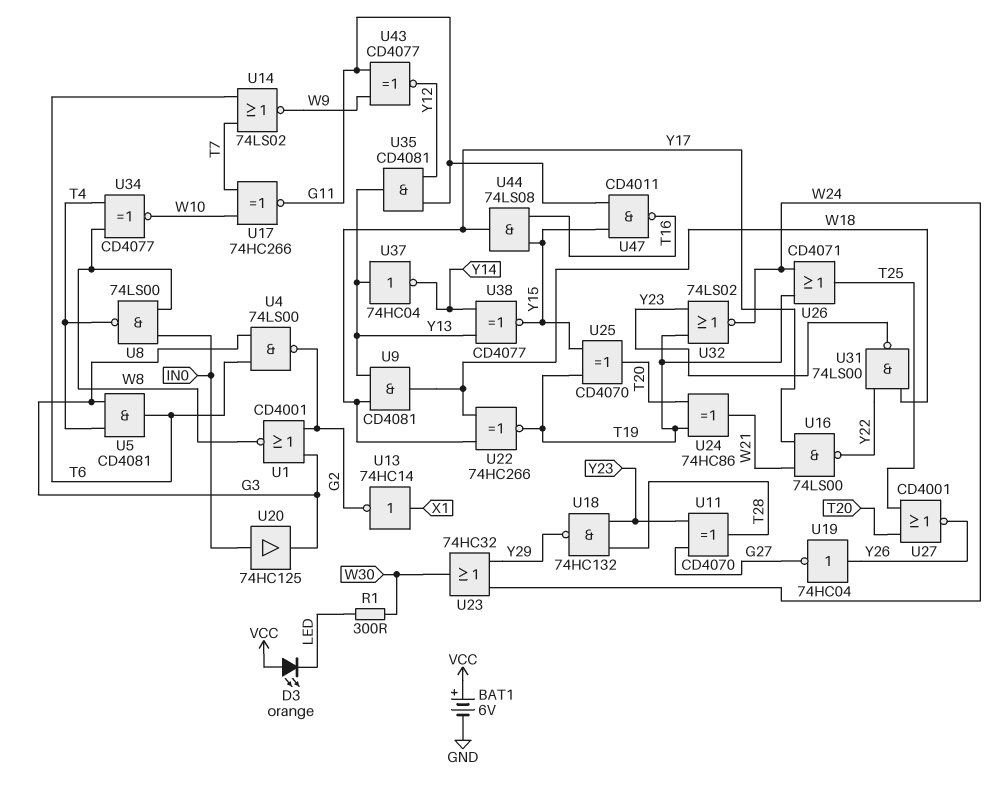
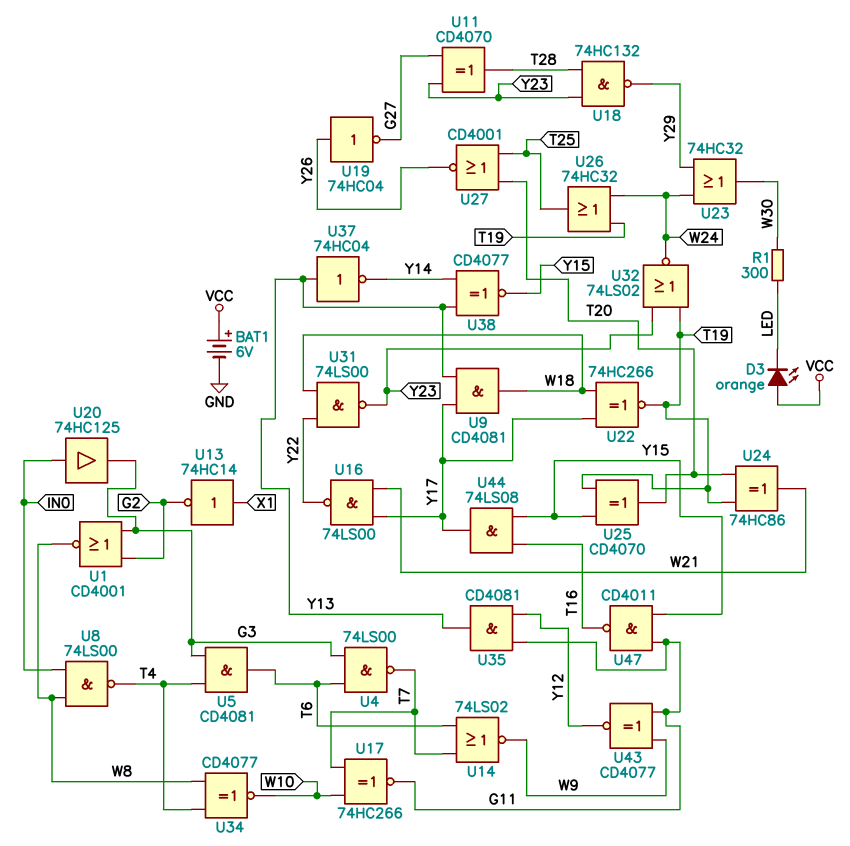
U4: NAND 74LS00 (in G3, in T6, out G2) -> NAND 74LS00 (in G3, in T6, out T7)
U26: OR CD4071 (in T19, in W24, out T25) -> OR 74HC32 (in T19, in W24, out T25)

